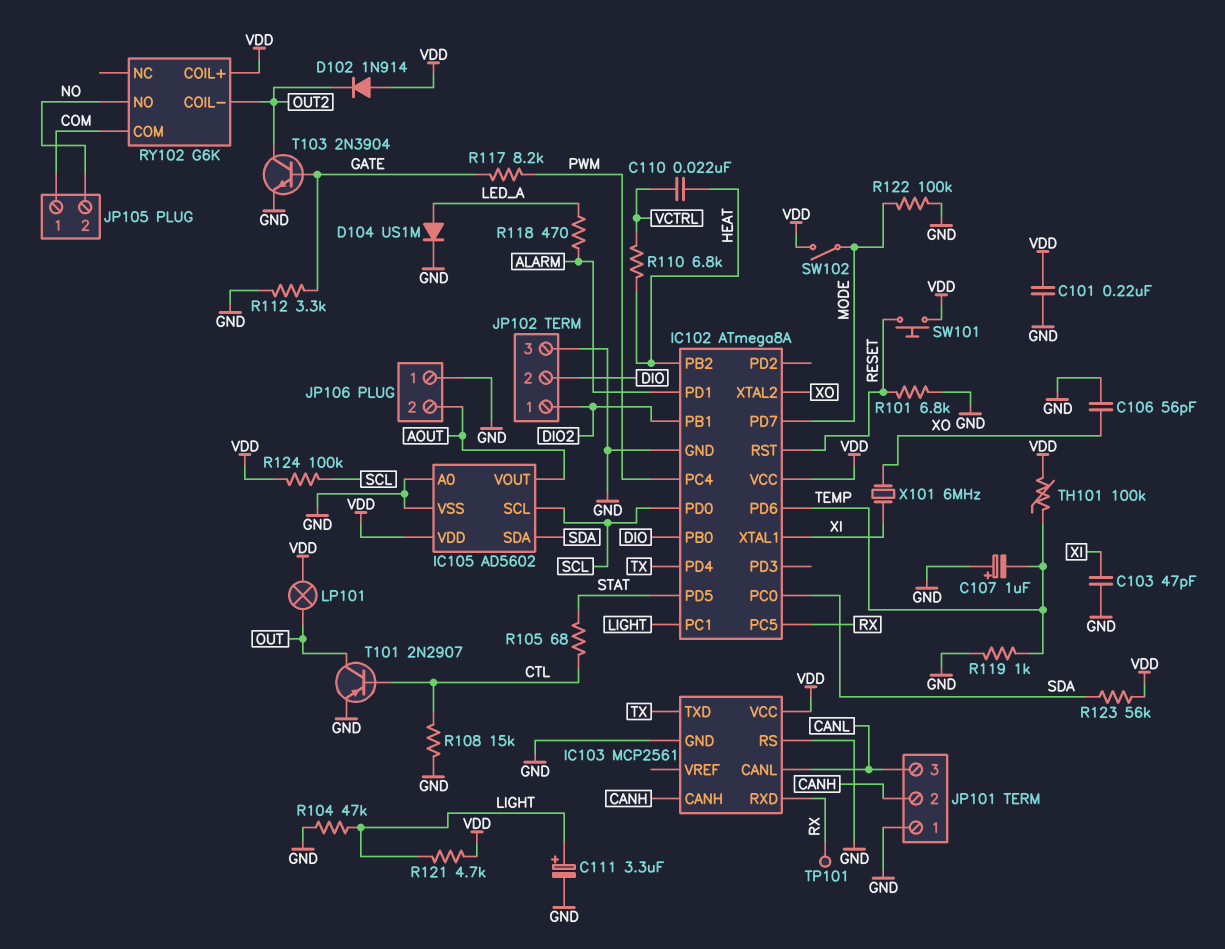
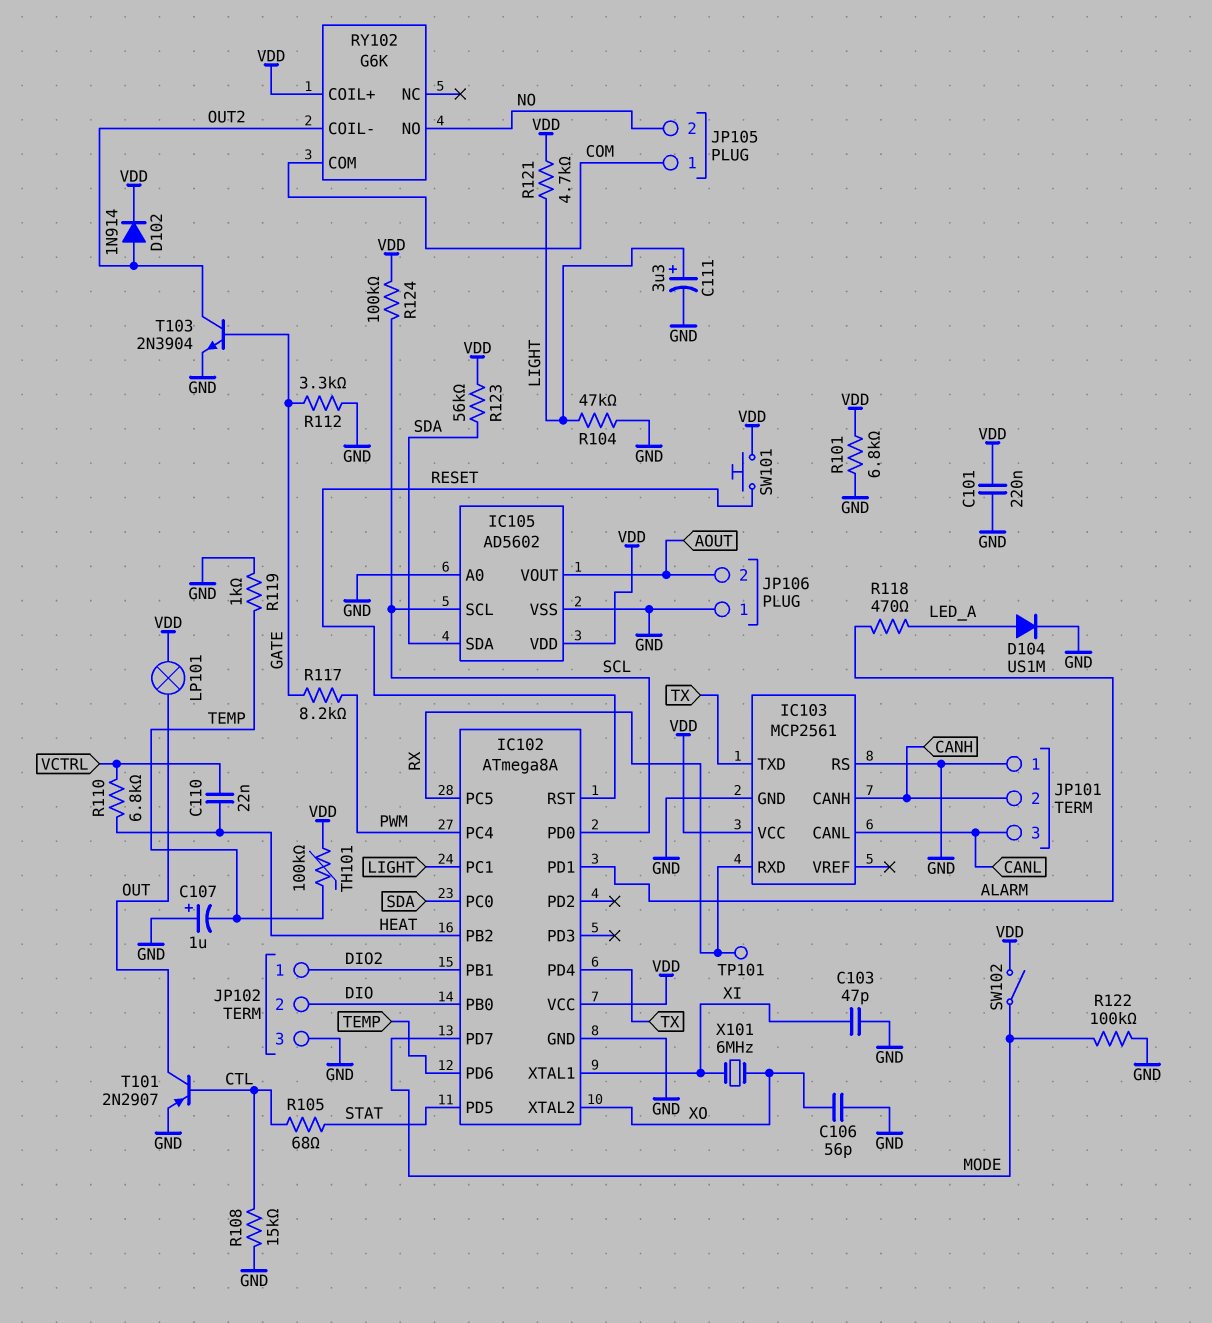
D102: diode 1N914 (A VDD, K OUT2) -> diode 1N914 (A OUT2, K VDD)
R101: 6.8k (GND, RESET) -> 6.8k (GND, VDD)

